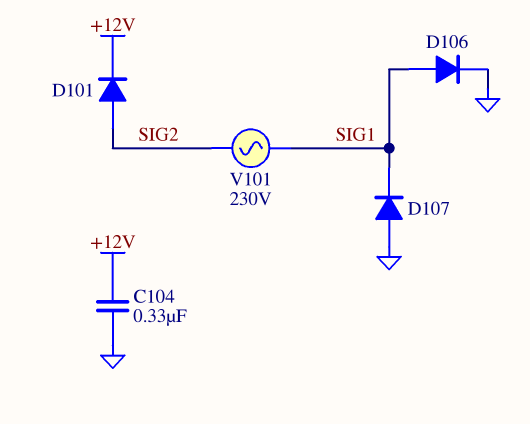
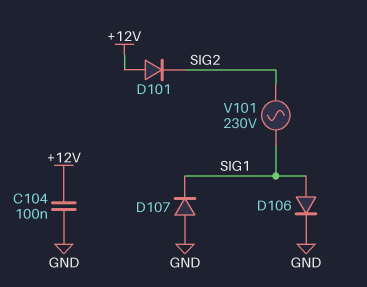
C104: 330nF (+12V, GND) -> 100nF (+12V, GND)
D101: diode (A SIG2, K +12V) -> diode (A +12V, K SIG2)

